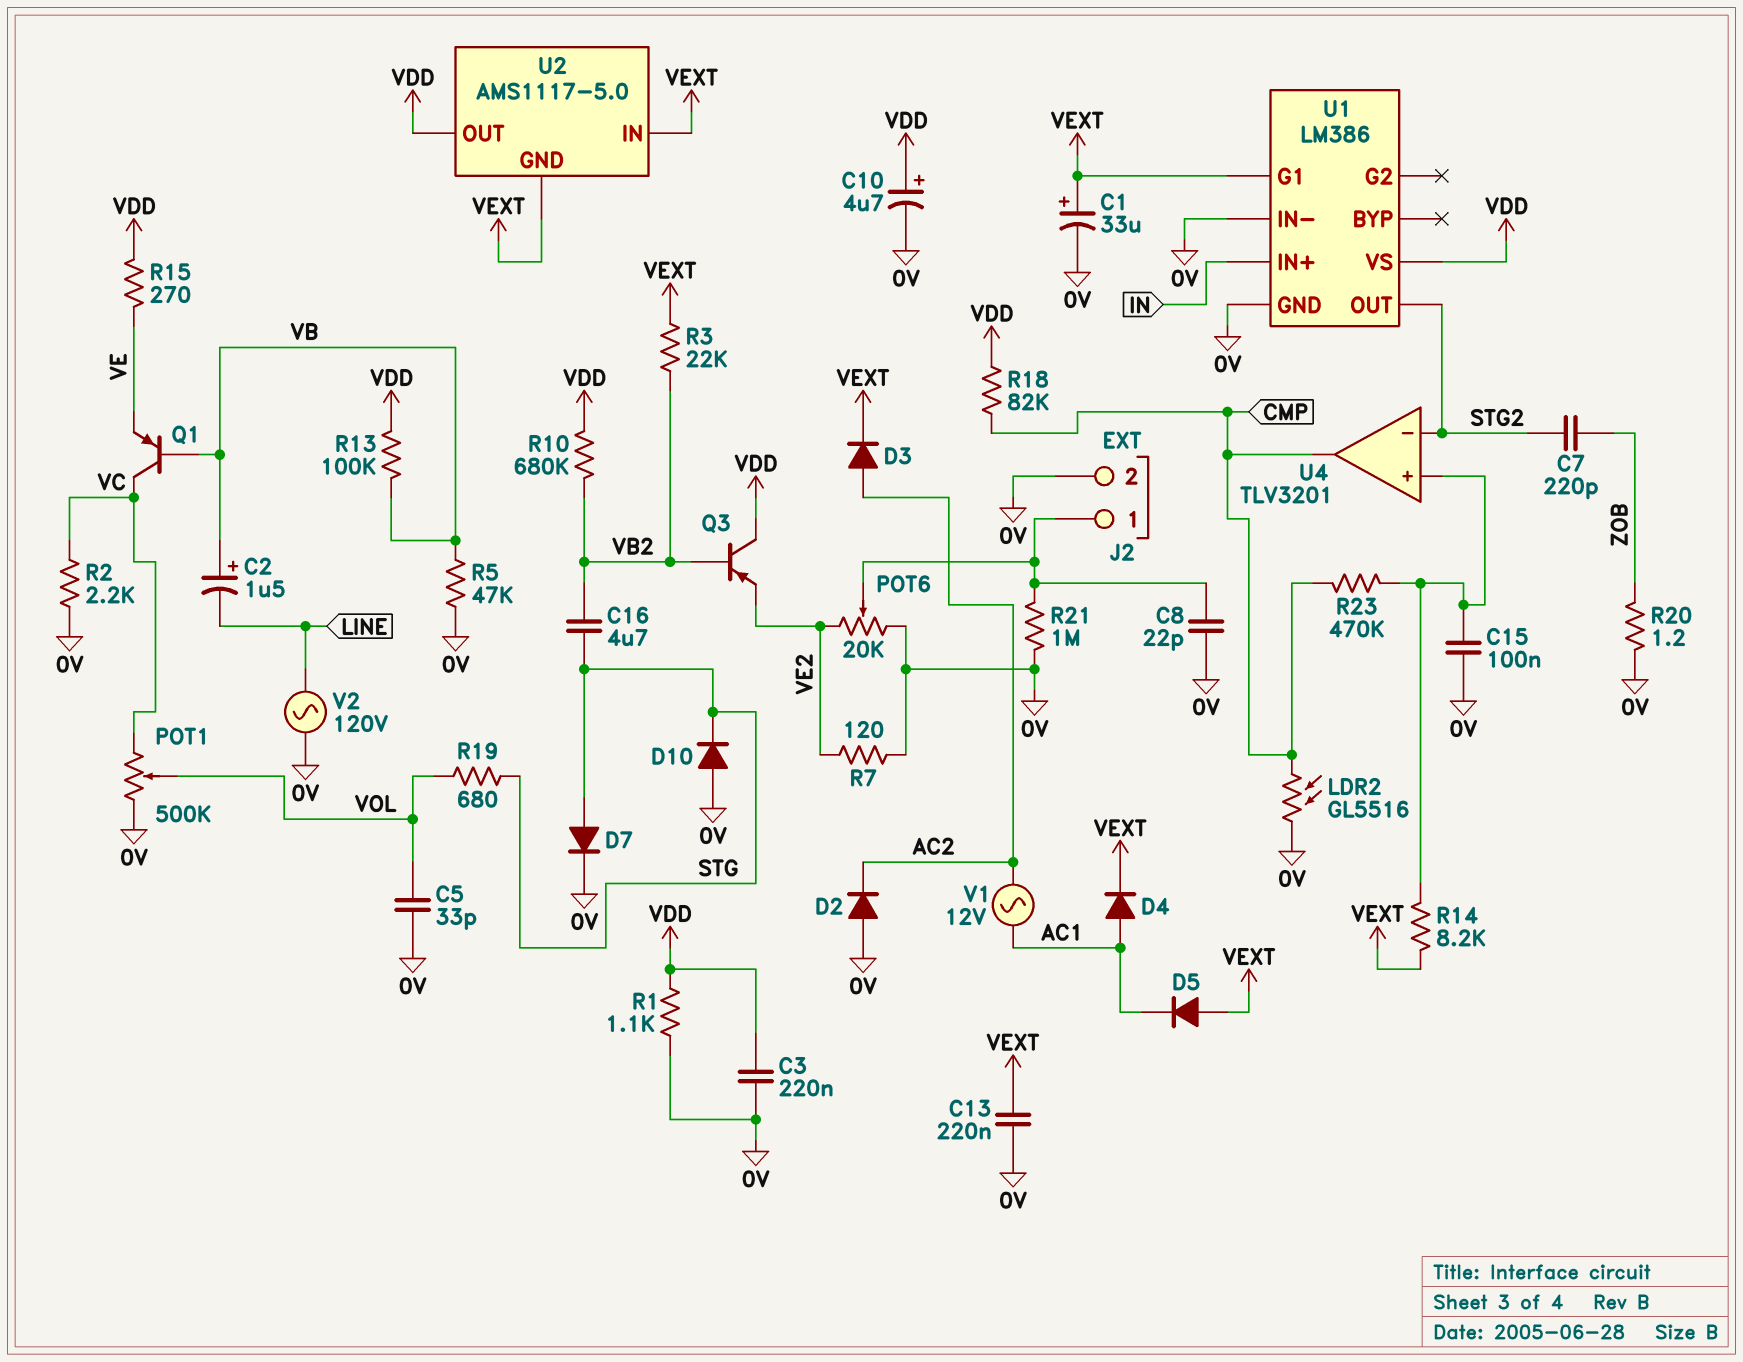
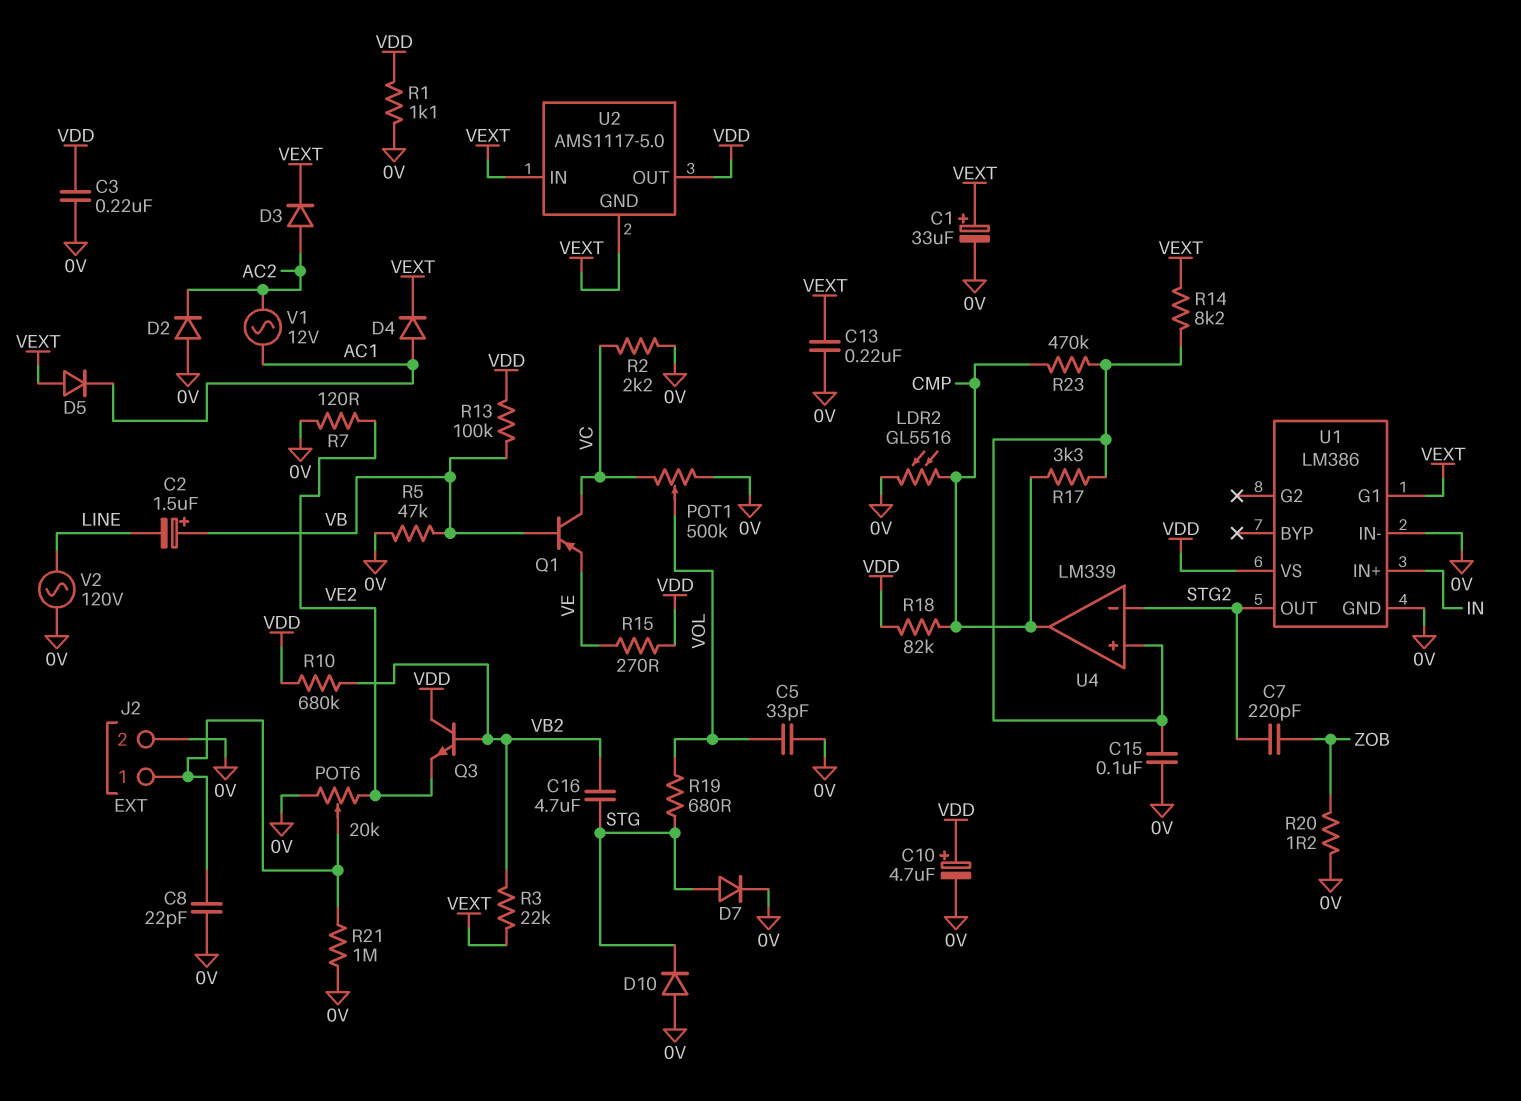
Q3: PNP (B VB2, C VDD, E VE2) -> NPN (B VB2, C VDD, E VE2)
R17: none -> 3.3k (CMP, U4/in+)
U4: TLV3201 -> LM339

